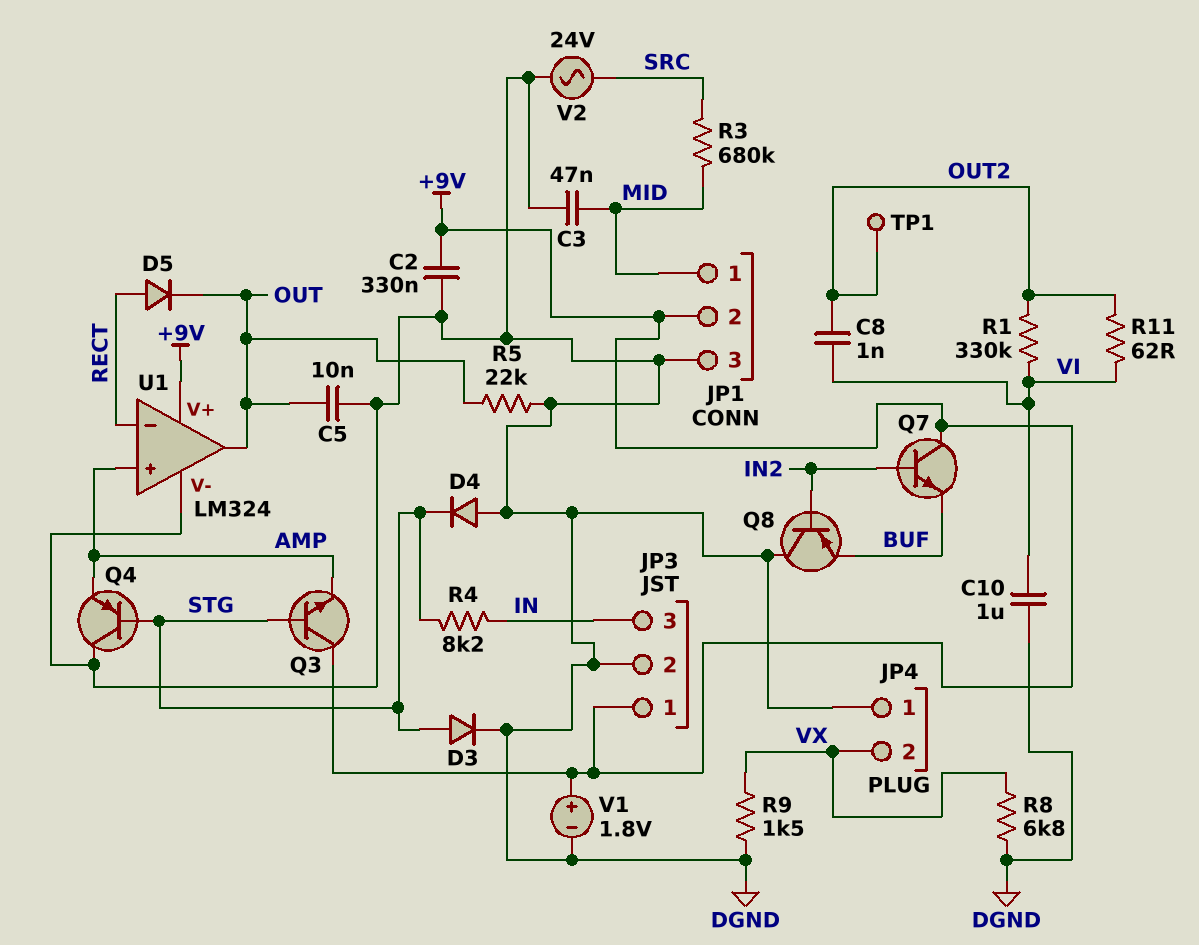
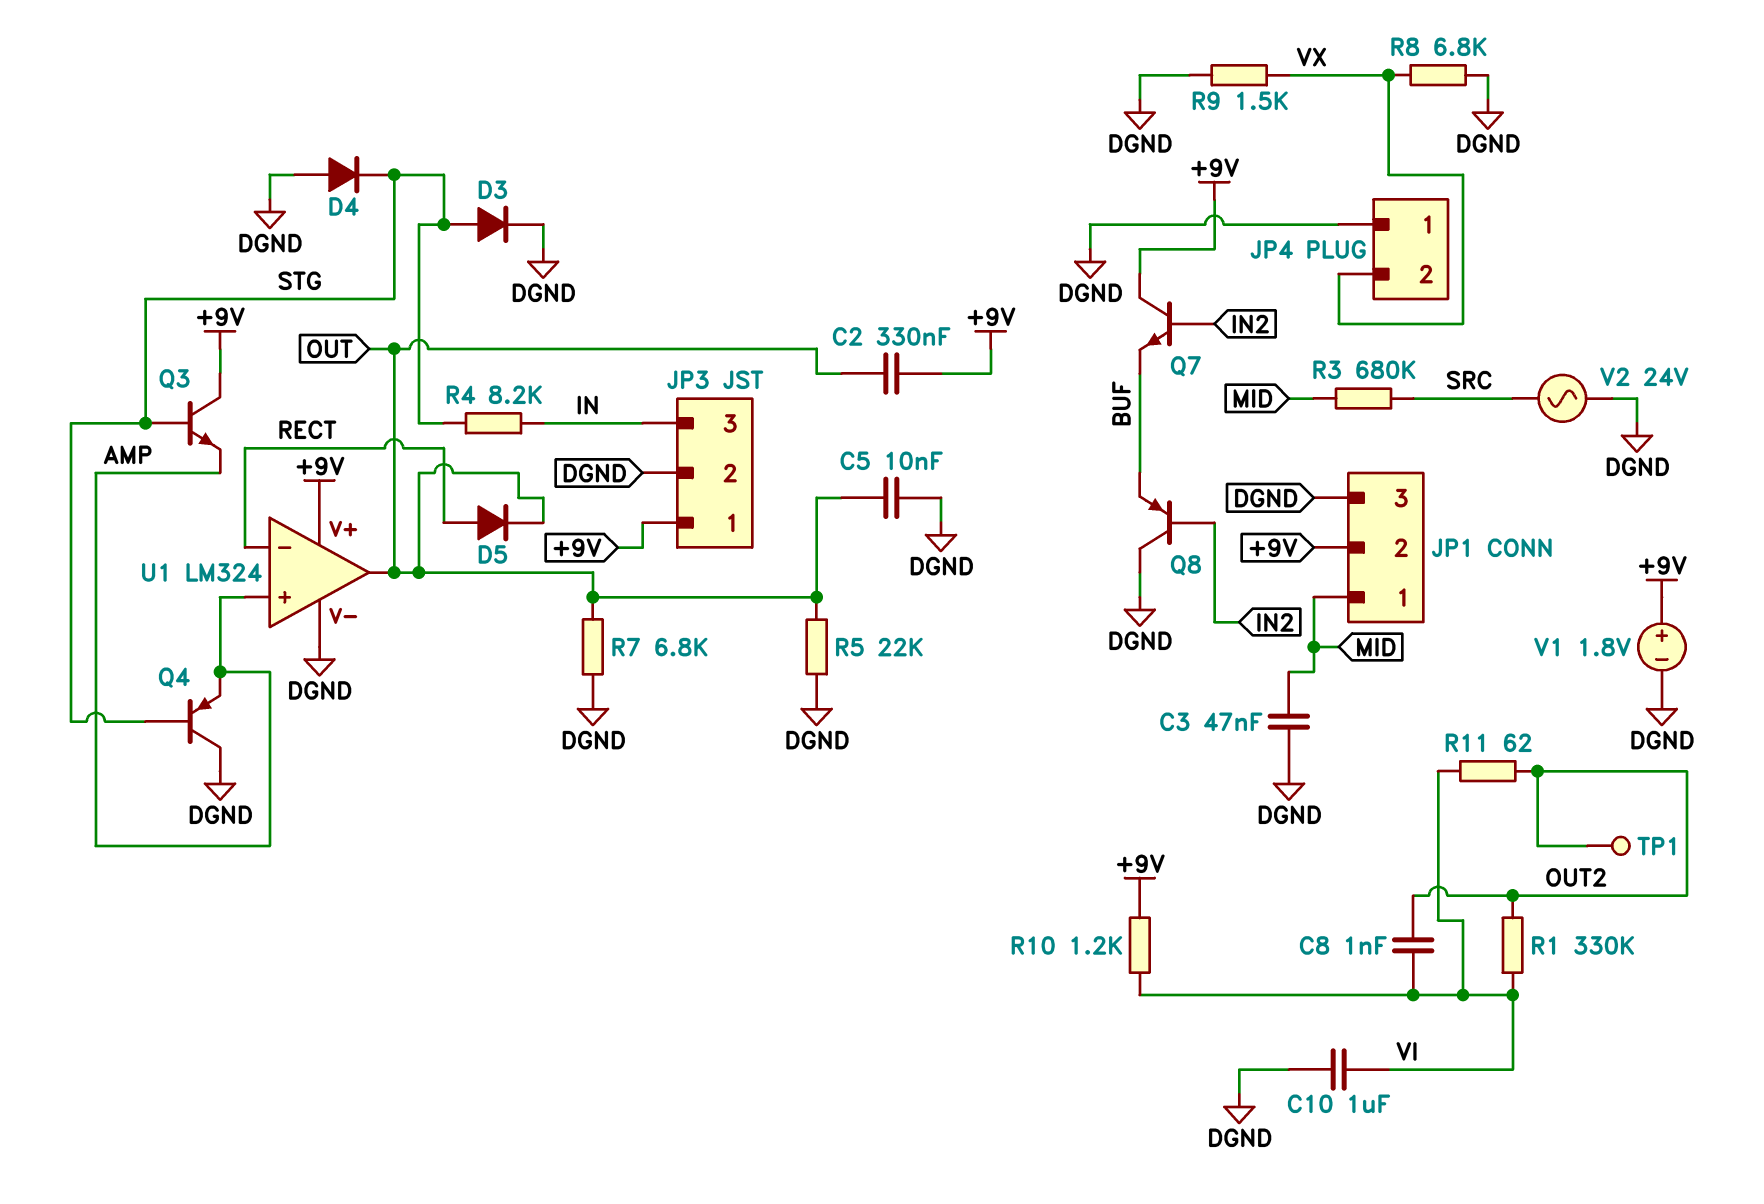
C2: 330nF (+9V, DGND) -> 330nF (+9V, OUT)
R7: none -> 6.8k (DGND, OUT)
R10: none -> 1.2k (+9V, VI)

